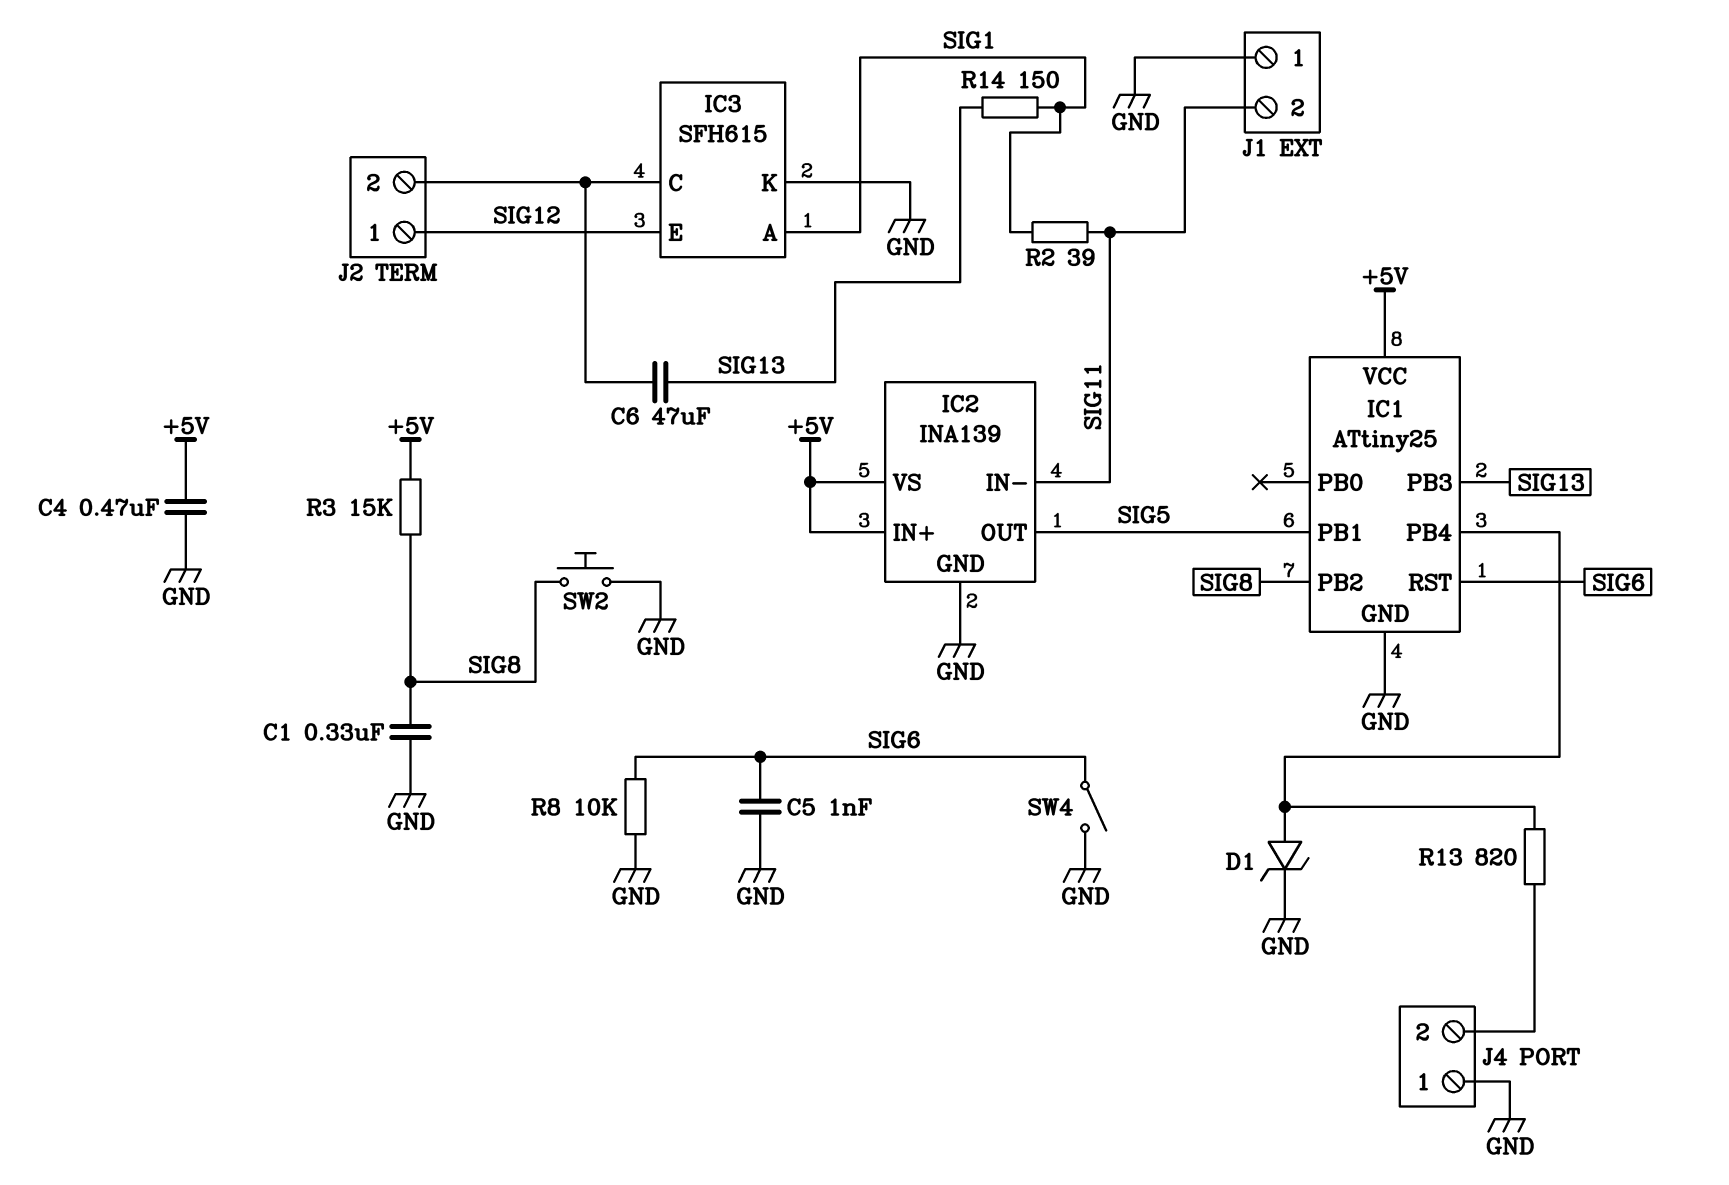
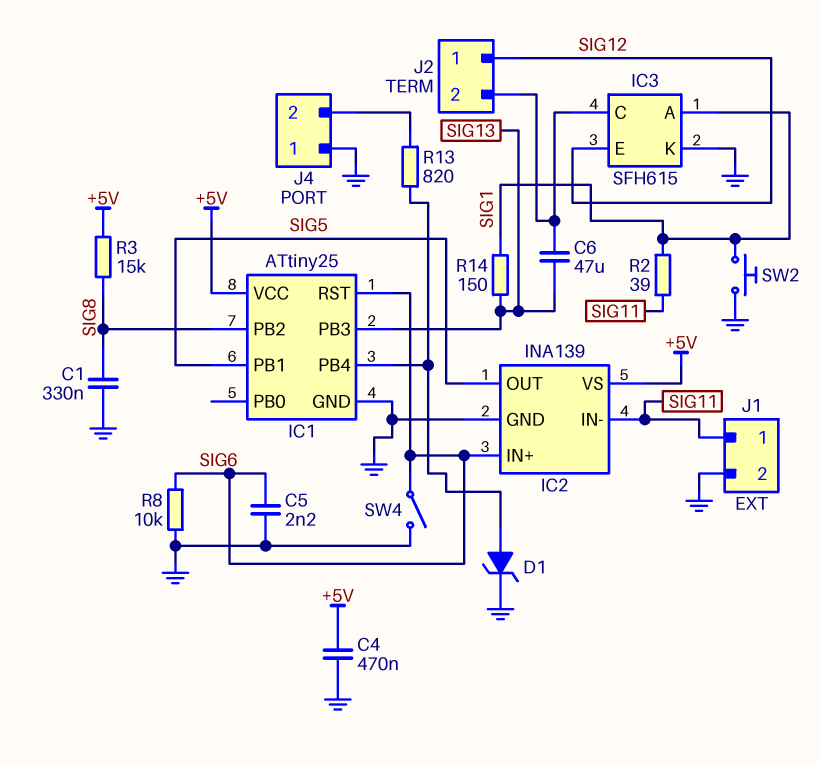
C5: 1nF (GND, SIG6) -> 2.2nF (GND, SIG6)
IC2 pin IN+: +5V -> SIG6
J1 pin 1: GND -> SIG11
J1 pin 2: SIG11 -> GND
SW2: button (GND, SIG8) -> button (GND, SIG1)

